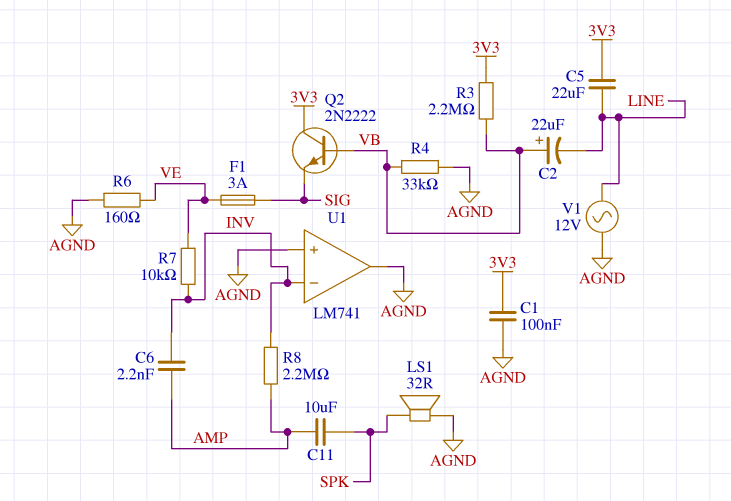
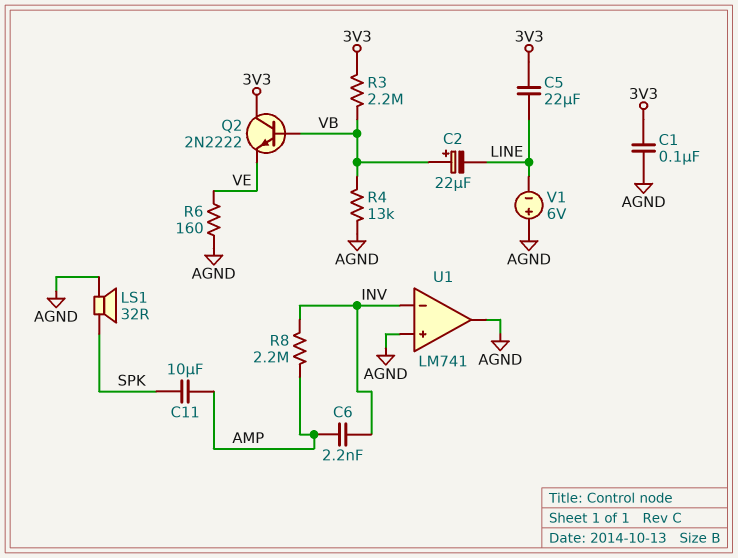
F1: 3A (SIG, VE) -> none
Q2: NPN 2N2222 (B VB, C 3V3, E SIG) -> NPN 2N2222 (B VB, C 3V3, E VE)
R4: 33k (AGND, VB) -> 13k (AGND, VB)
R7: 10k (INV, VE) -> none
V1: AC 12V (AGND, LINE) -> 6V (plus AGND, minus LINE)

